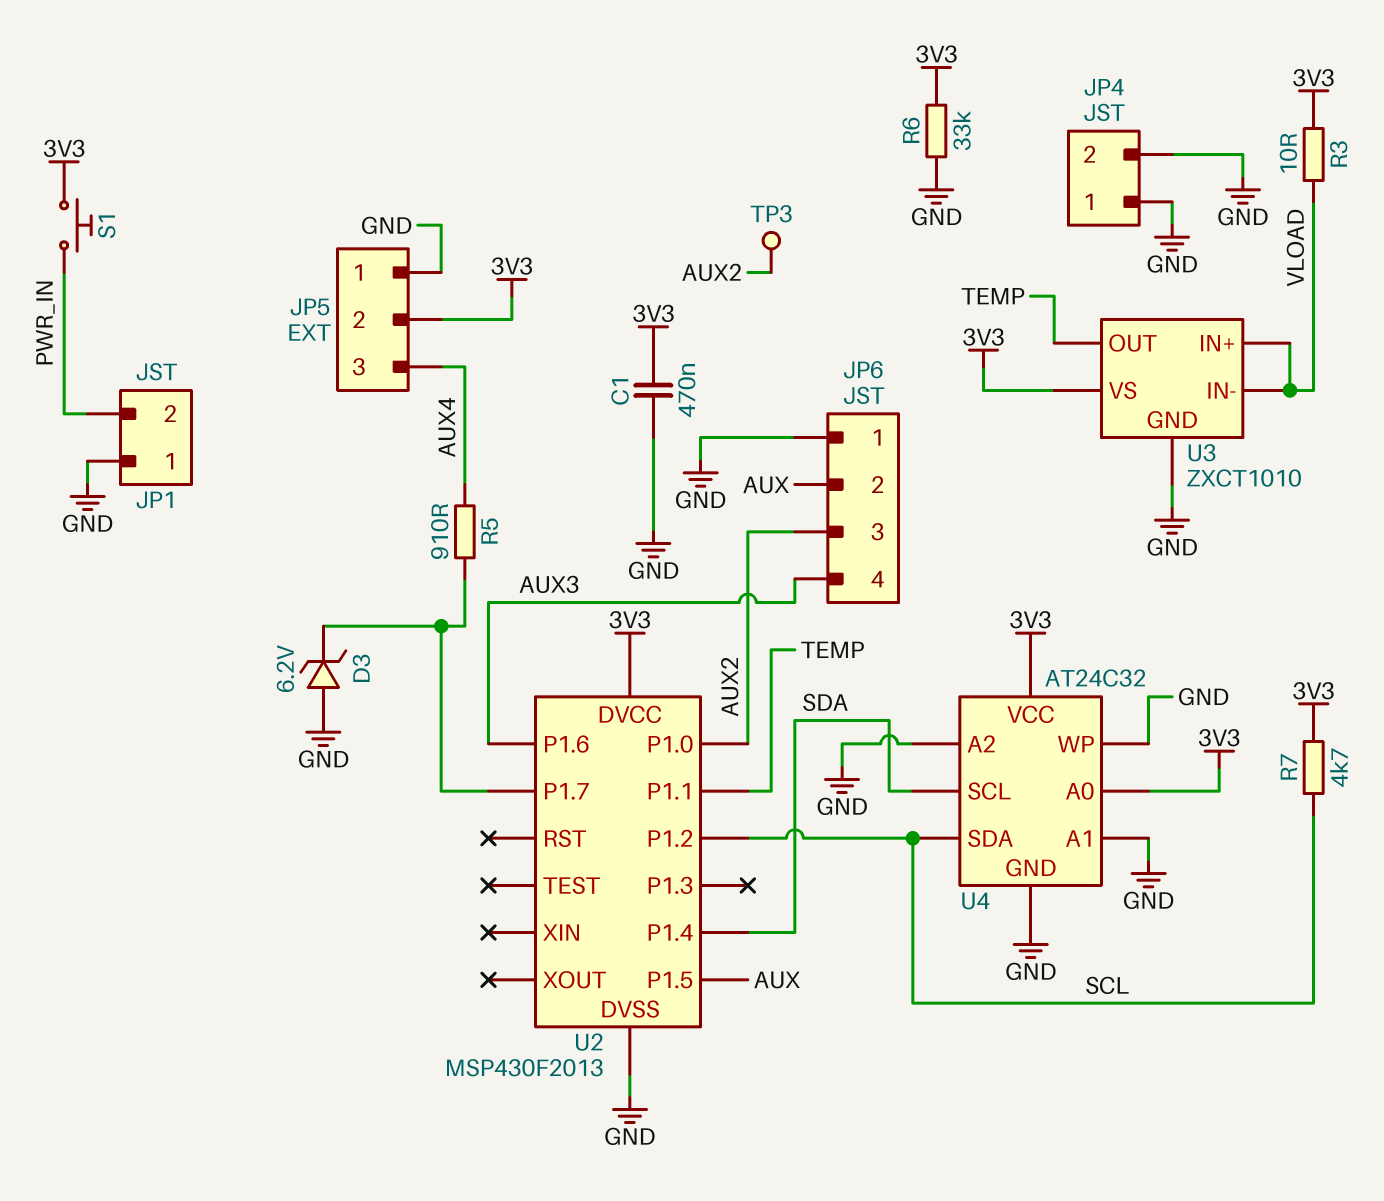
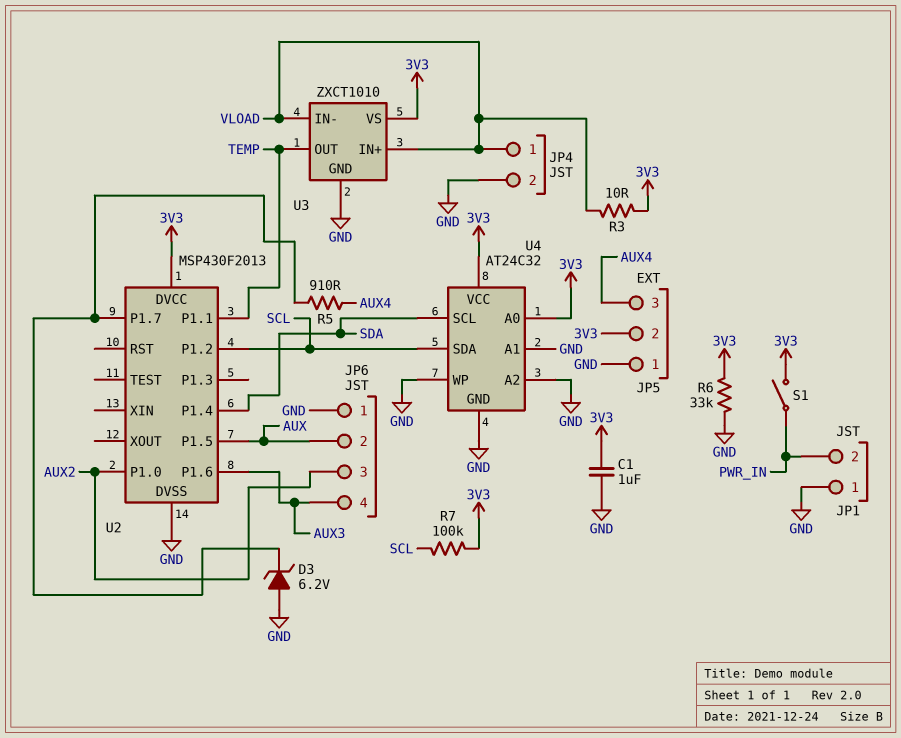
C1: 470nF (3V3, GND) -> 1uF (3V3, GND)
JP4 pin 1: GND -> VLOAD
R7: 4.7k (3V3, SCL) -> 100k (3V3, SCL)
S1: button (3V3, PWR_IN) -> switch (3V3, PWR_IN)
TP3: test point (AUX2) -> none

